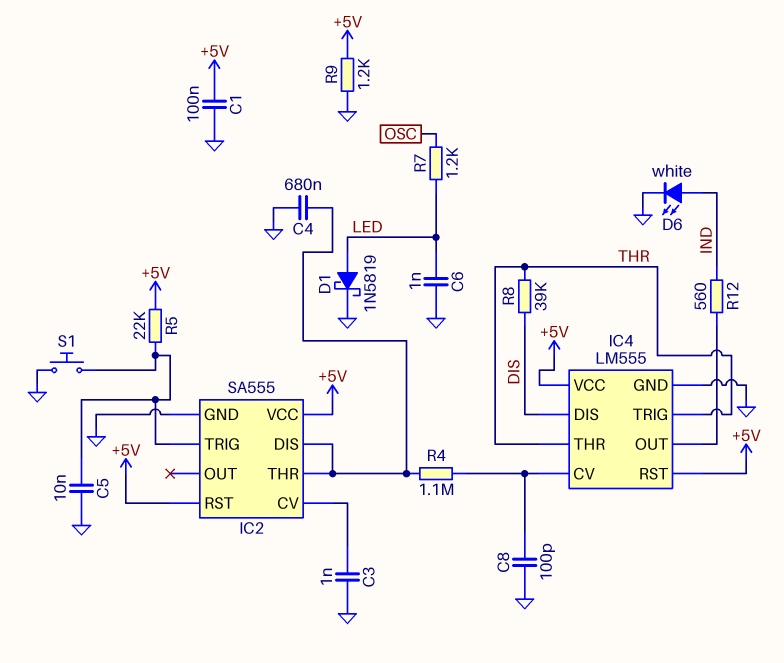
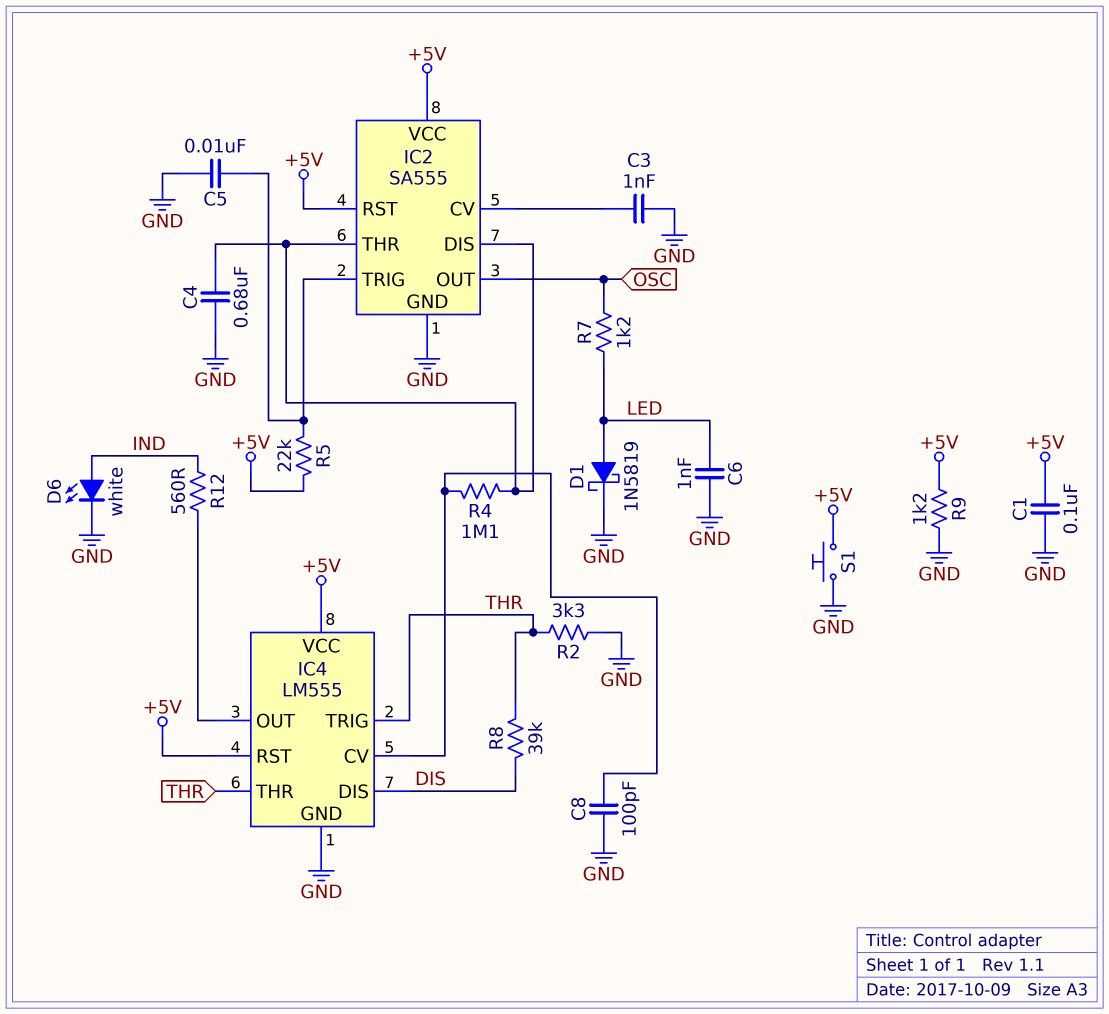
IC2 pin OUT: none -> OSC
R2: none -> 3.3k (GND, THR)
S1: button (GND, IC2/TRIG) -> button (+5V, GND)

